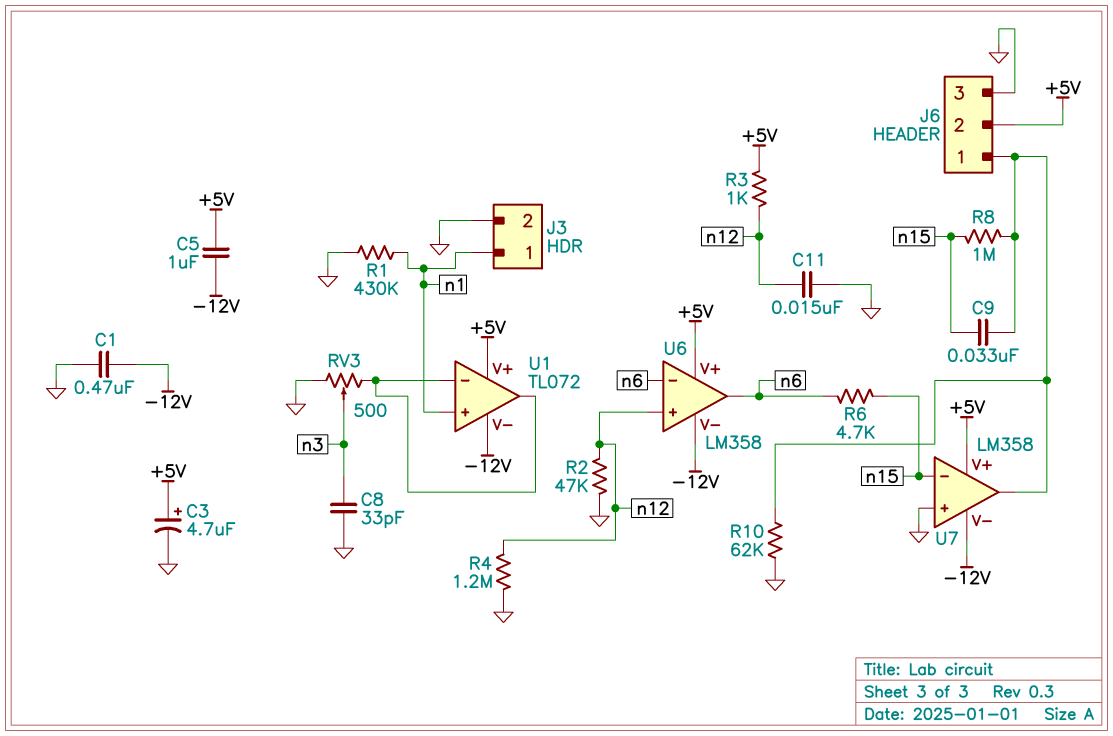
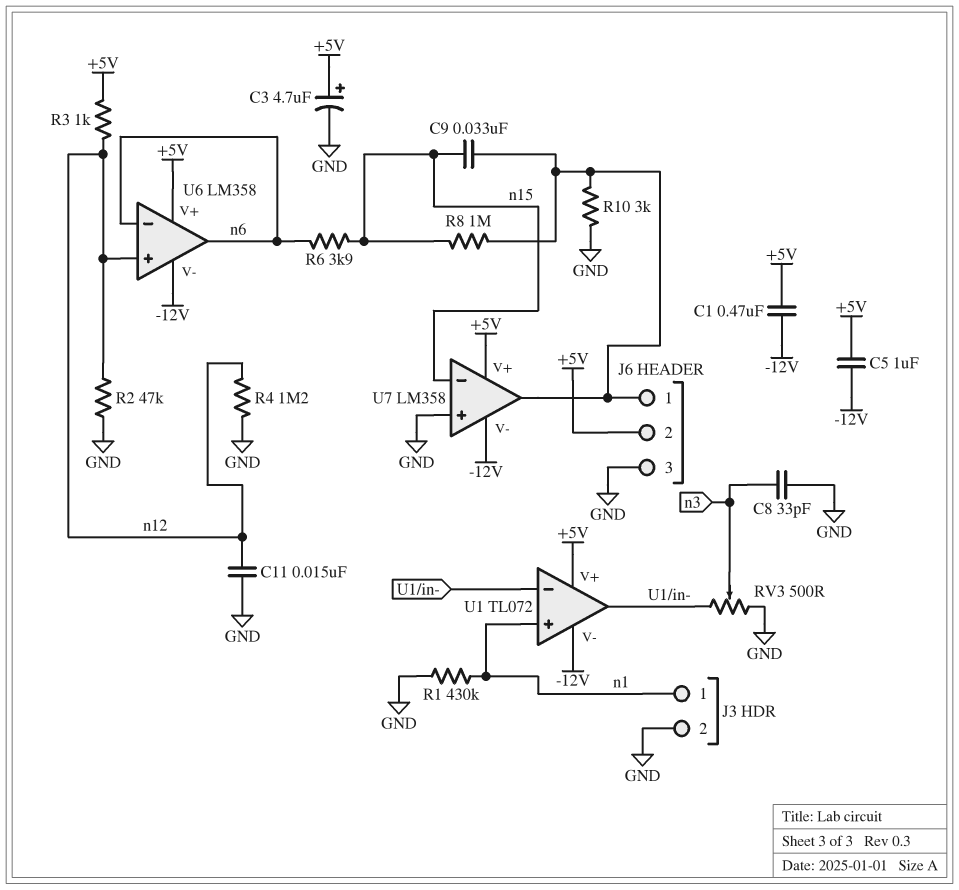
C1: 470nF (-12V, GND) -> 470nF (+5V, -12V)
R6: 4.7k (n6, n15) -> 3.9k (n6, n15)
R10: 62k (GND, J6/1) -> 3k (GND, J6/1)

